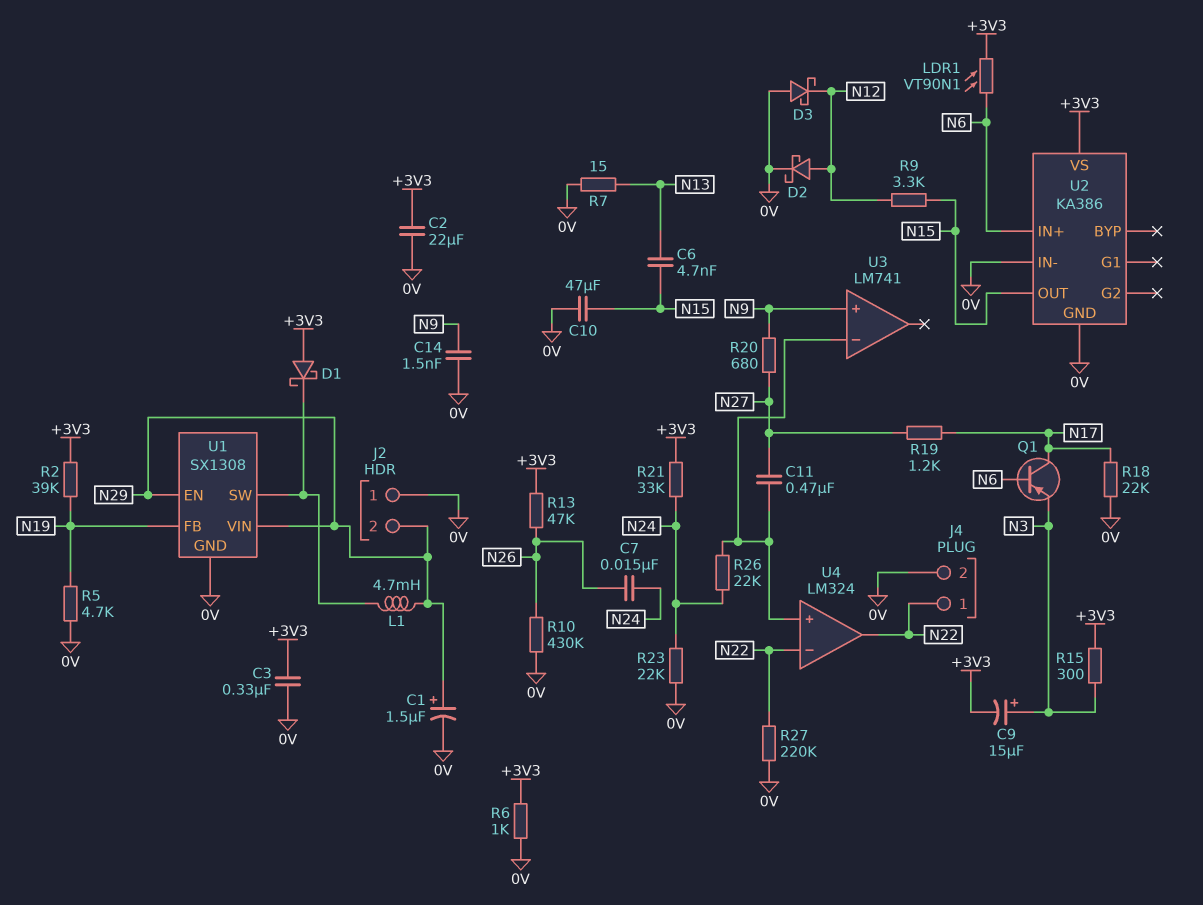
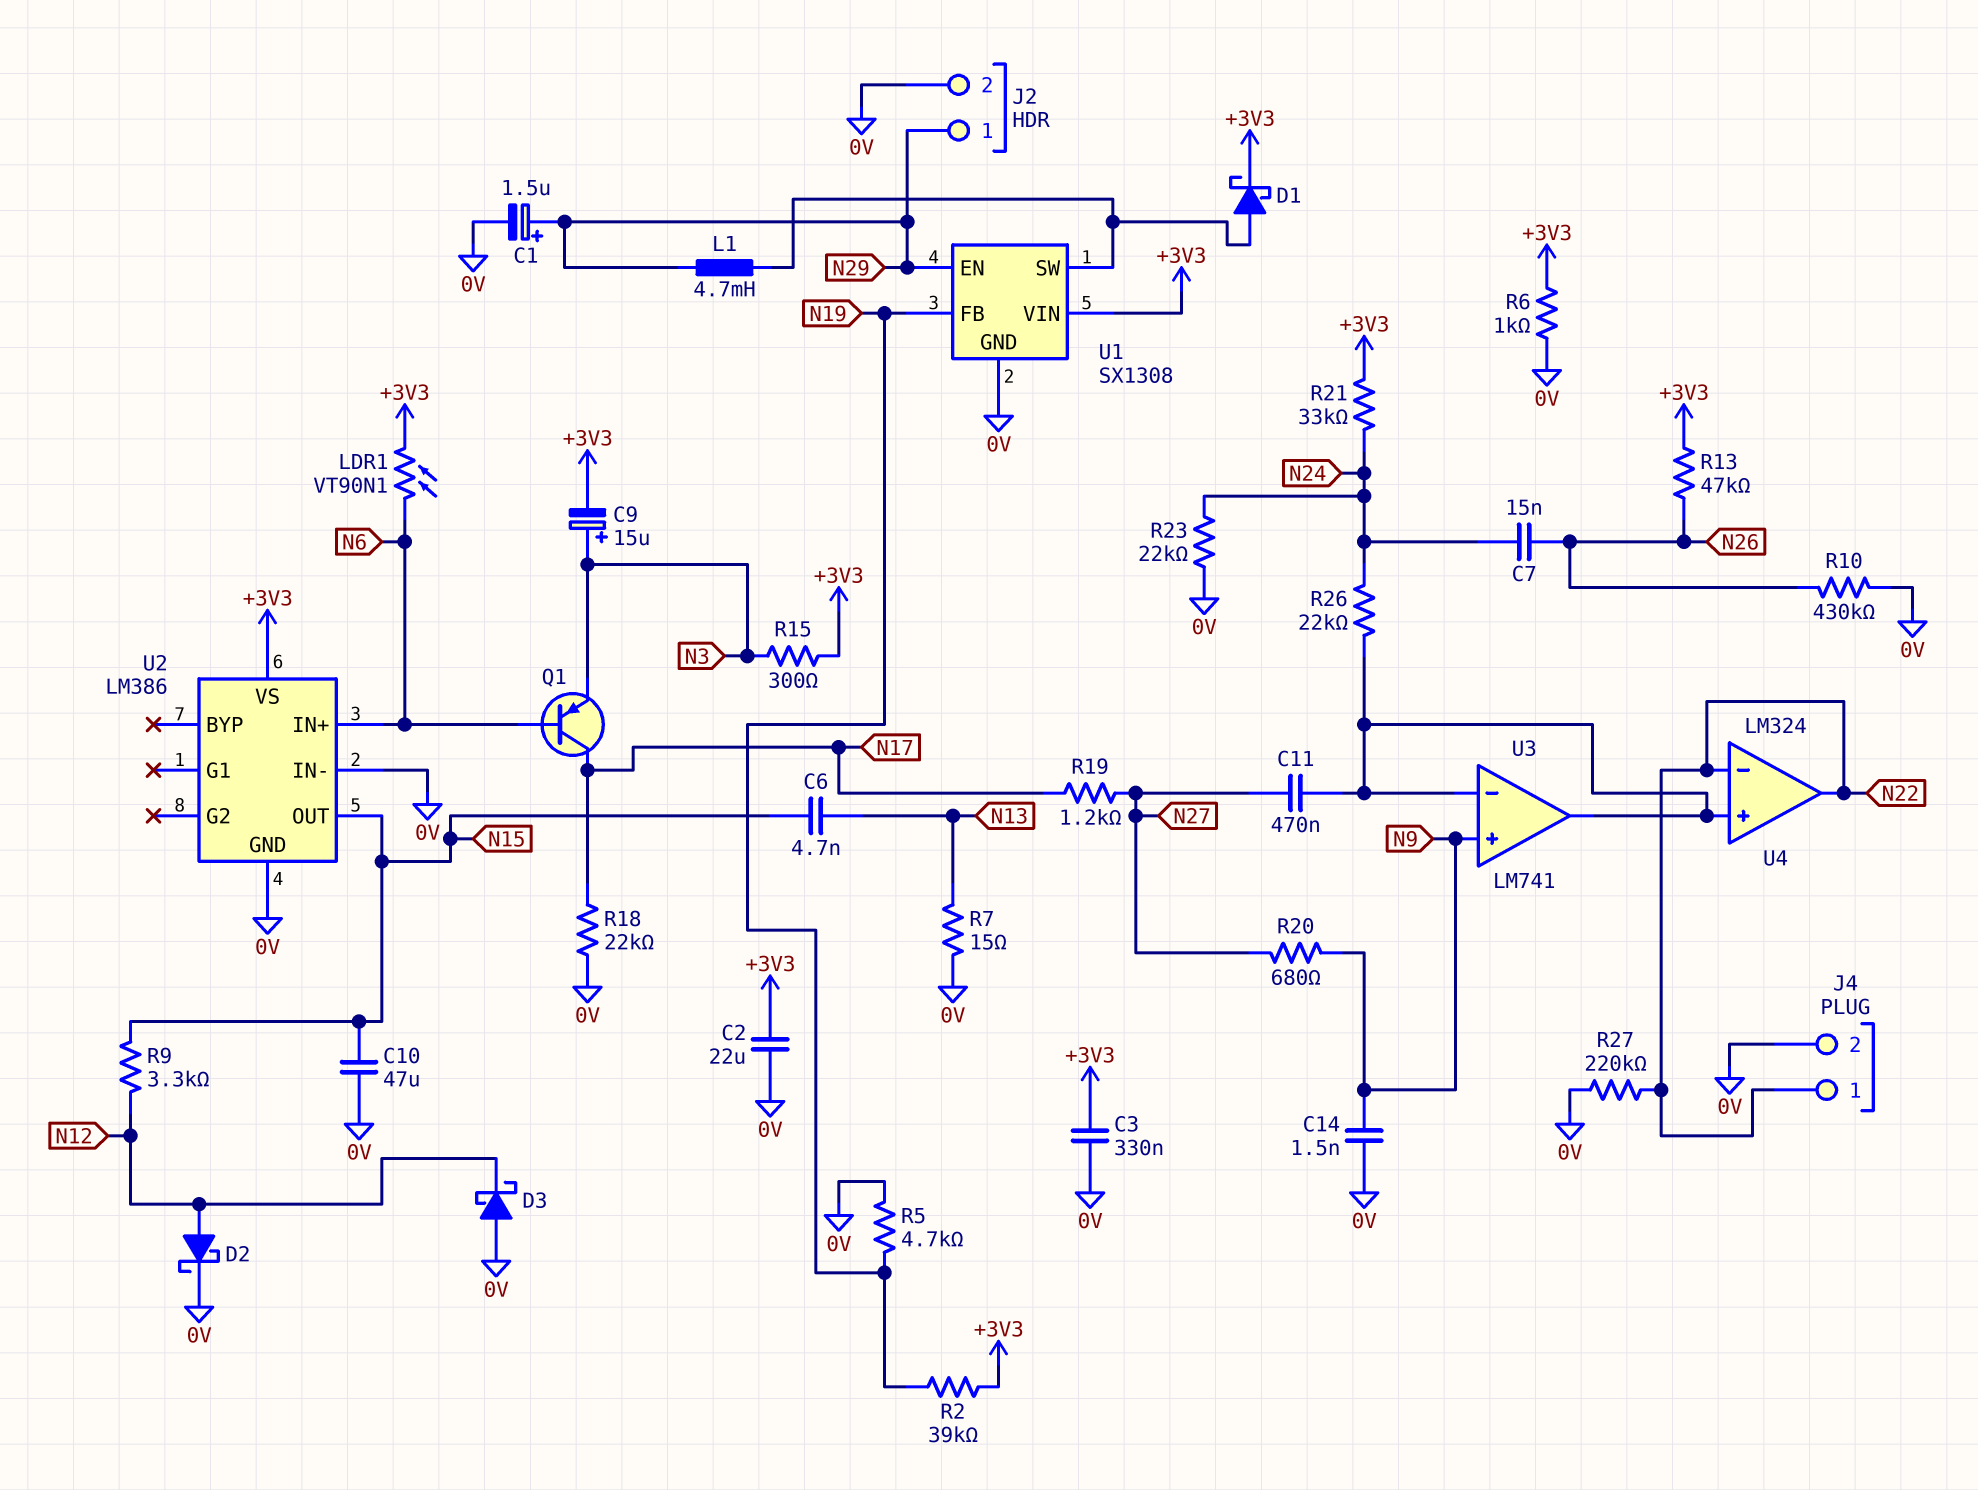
D1: schottky (A +3V3, K U1/SW) -> schottky (A U1/SW, K +3V3)
J2 pin 1: 0V -> N29
J2 pin 2: N29 -> 0V
U1 pin VIN: N29 -> +3V3
U2: KA386 -> LM386
U3 pin out: none -> U3/in-

